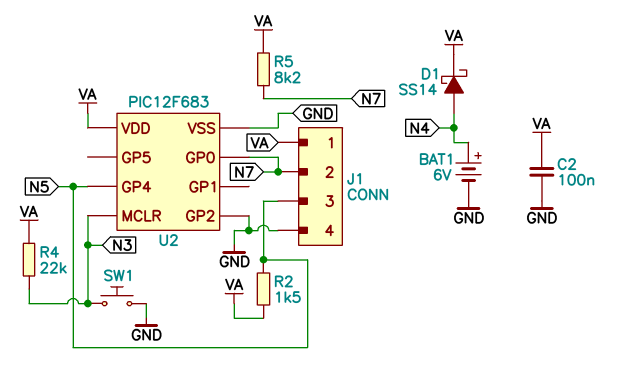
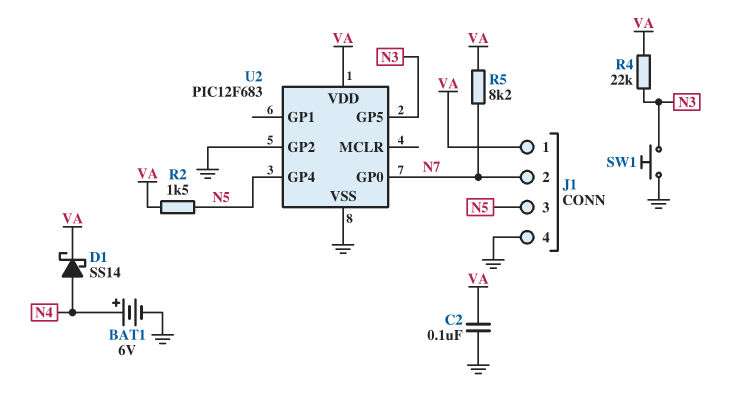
U2 pin GP5: none -> N3
U2 pin MCLR: N3 -> none

